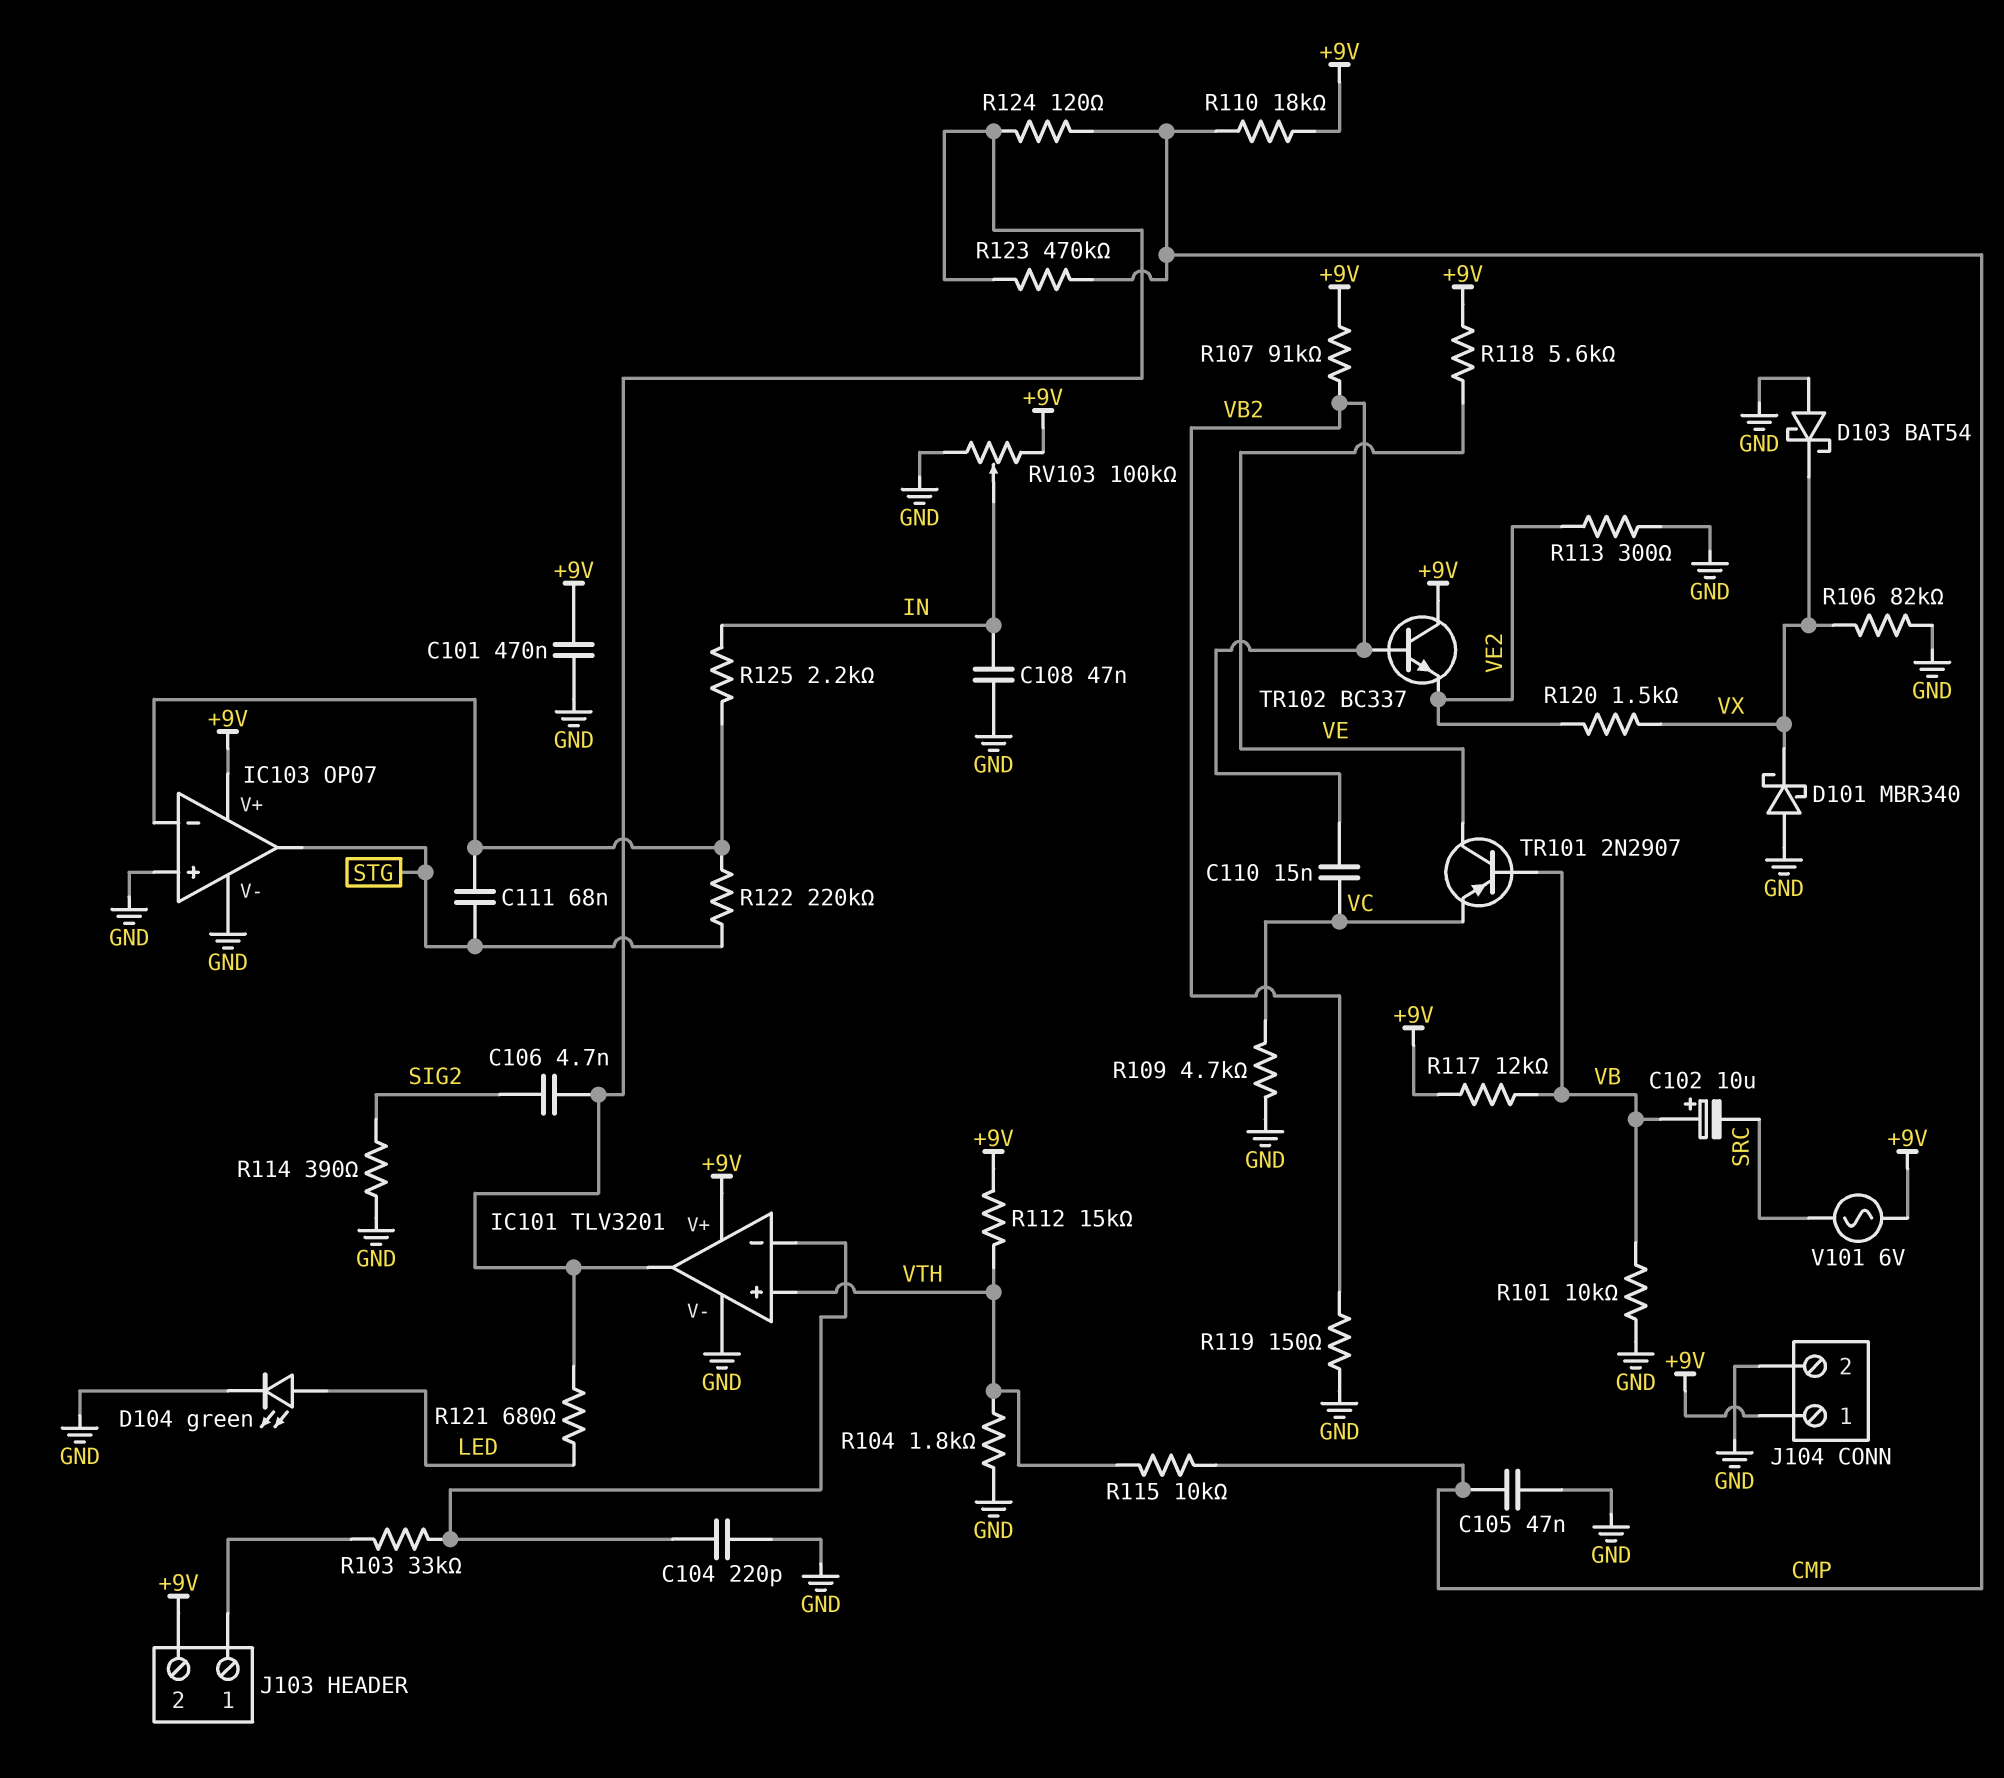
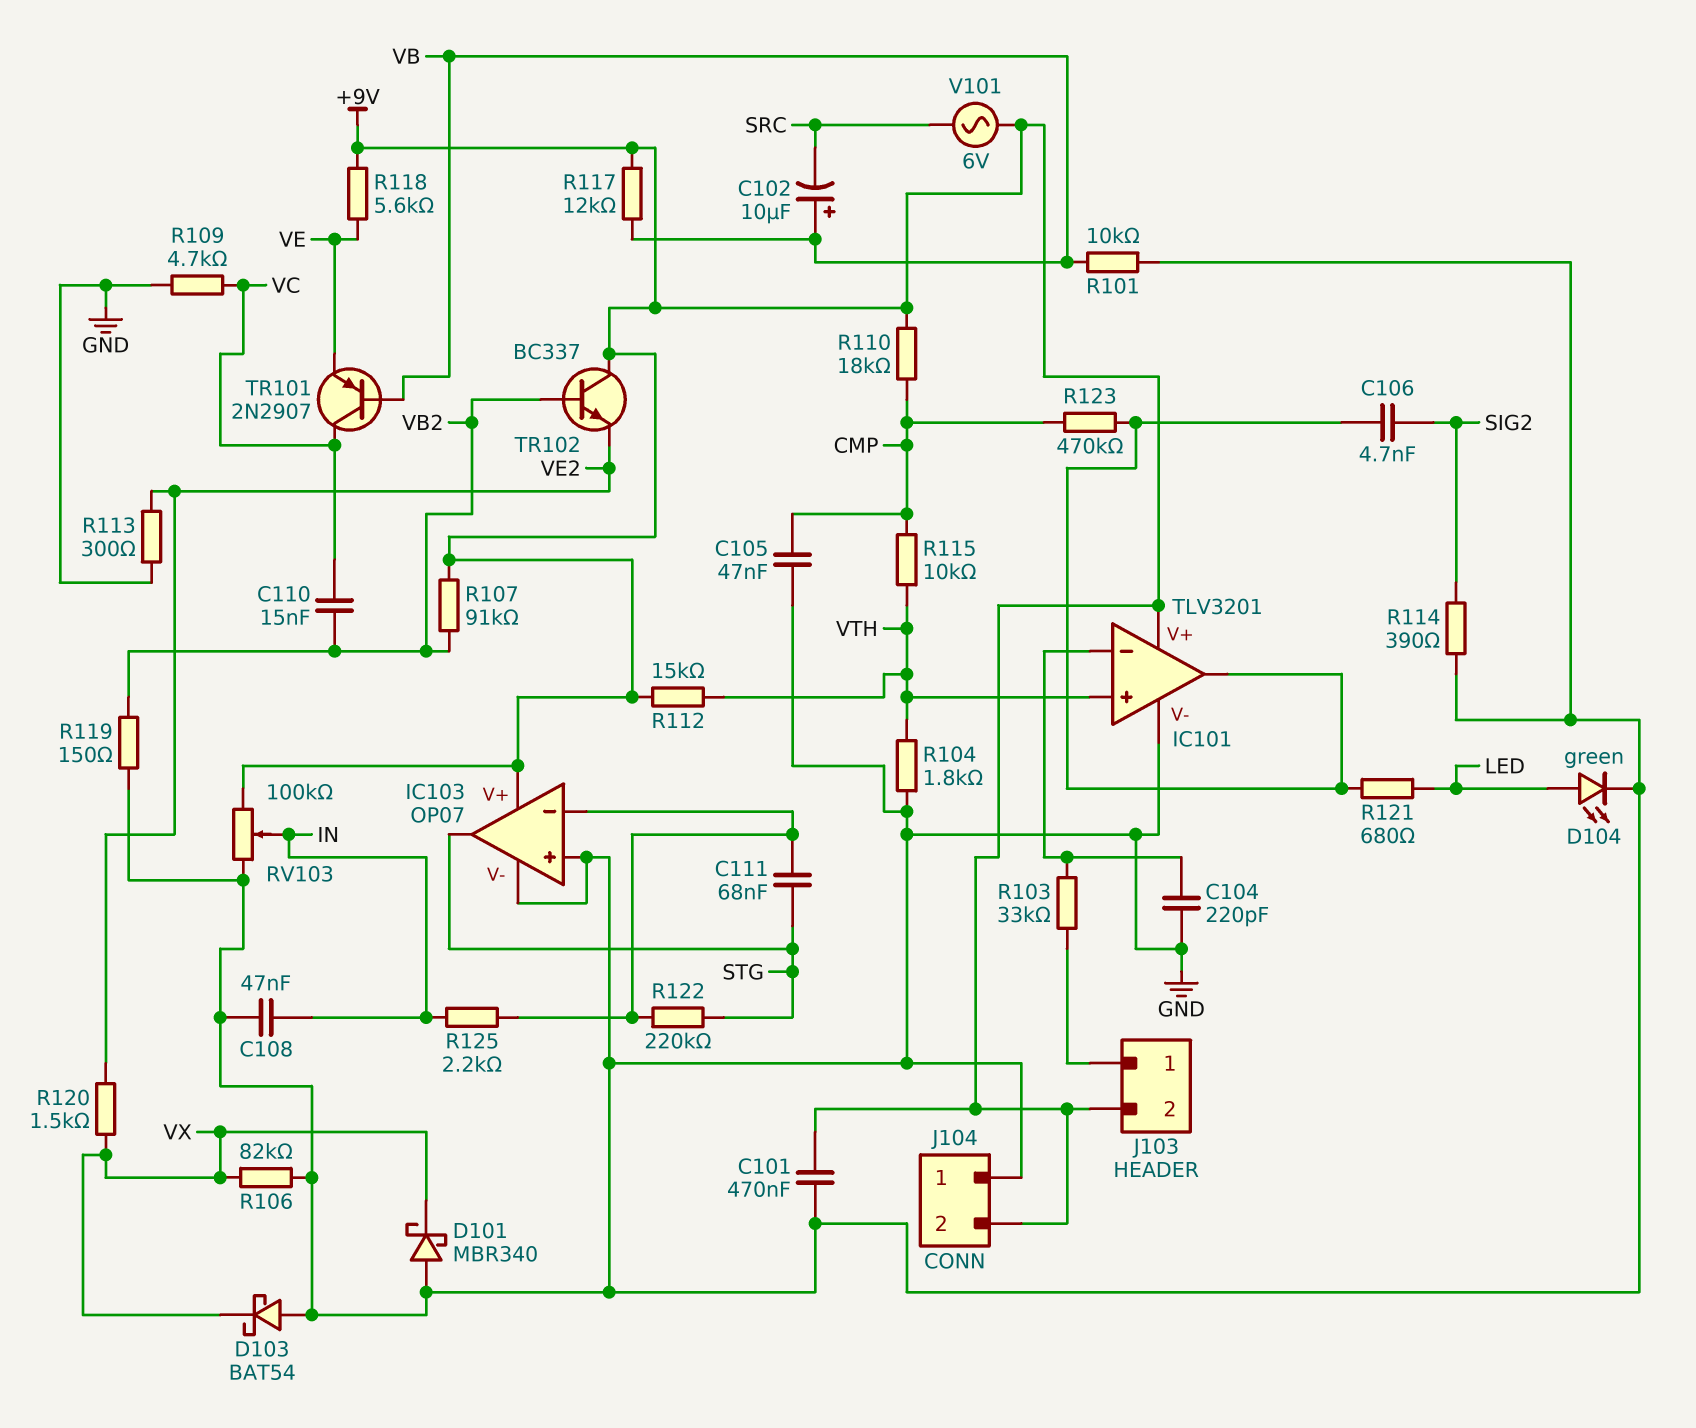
J104 pin 1: +9V -> GND
J104 pin 2: GND -> +9V
R124: 120 (CMP, IC101/out) -> none
TR101: PNP 2N2907 (B VB, C VE, E VC) -> PNP 2N2907 (B VB, C VC, E VE)

